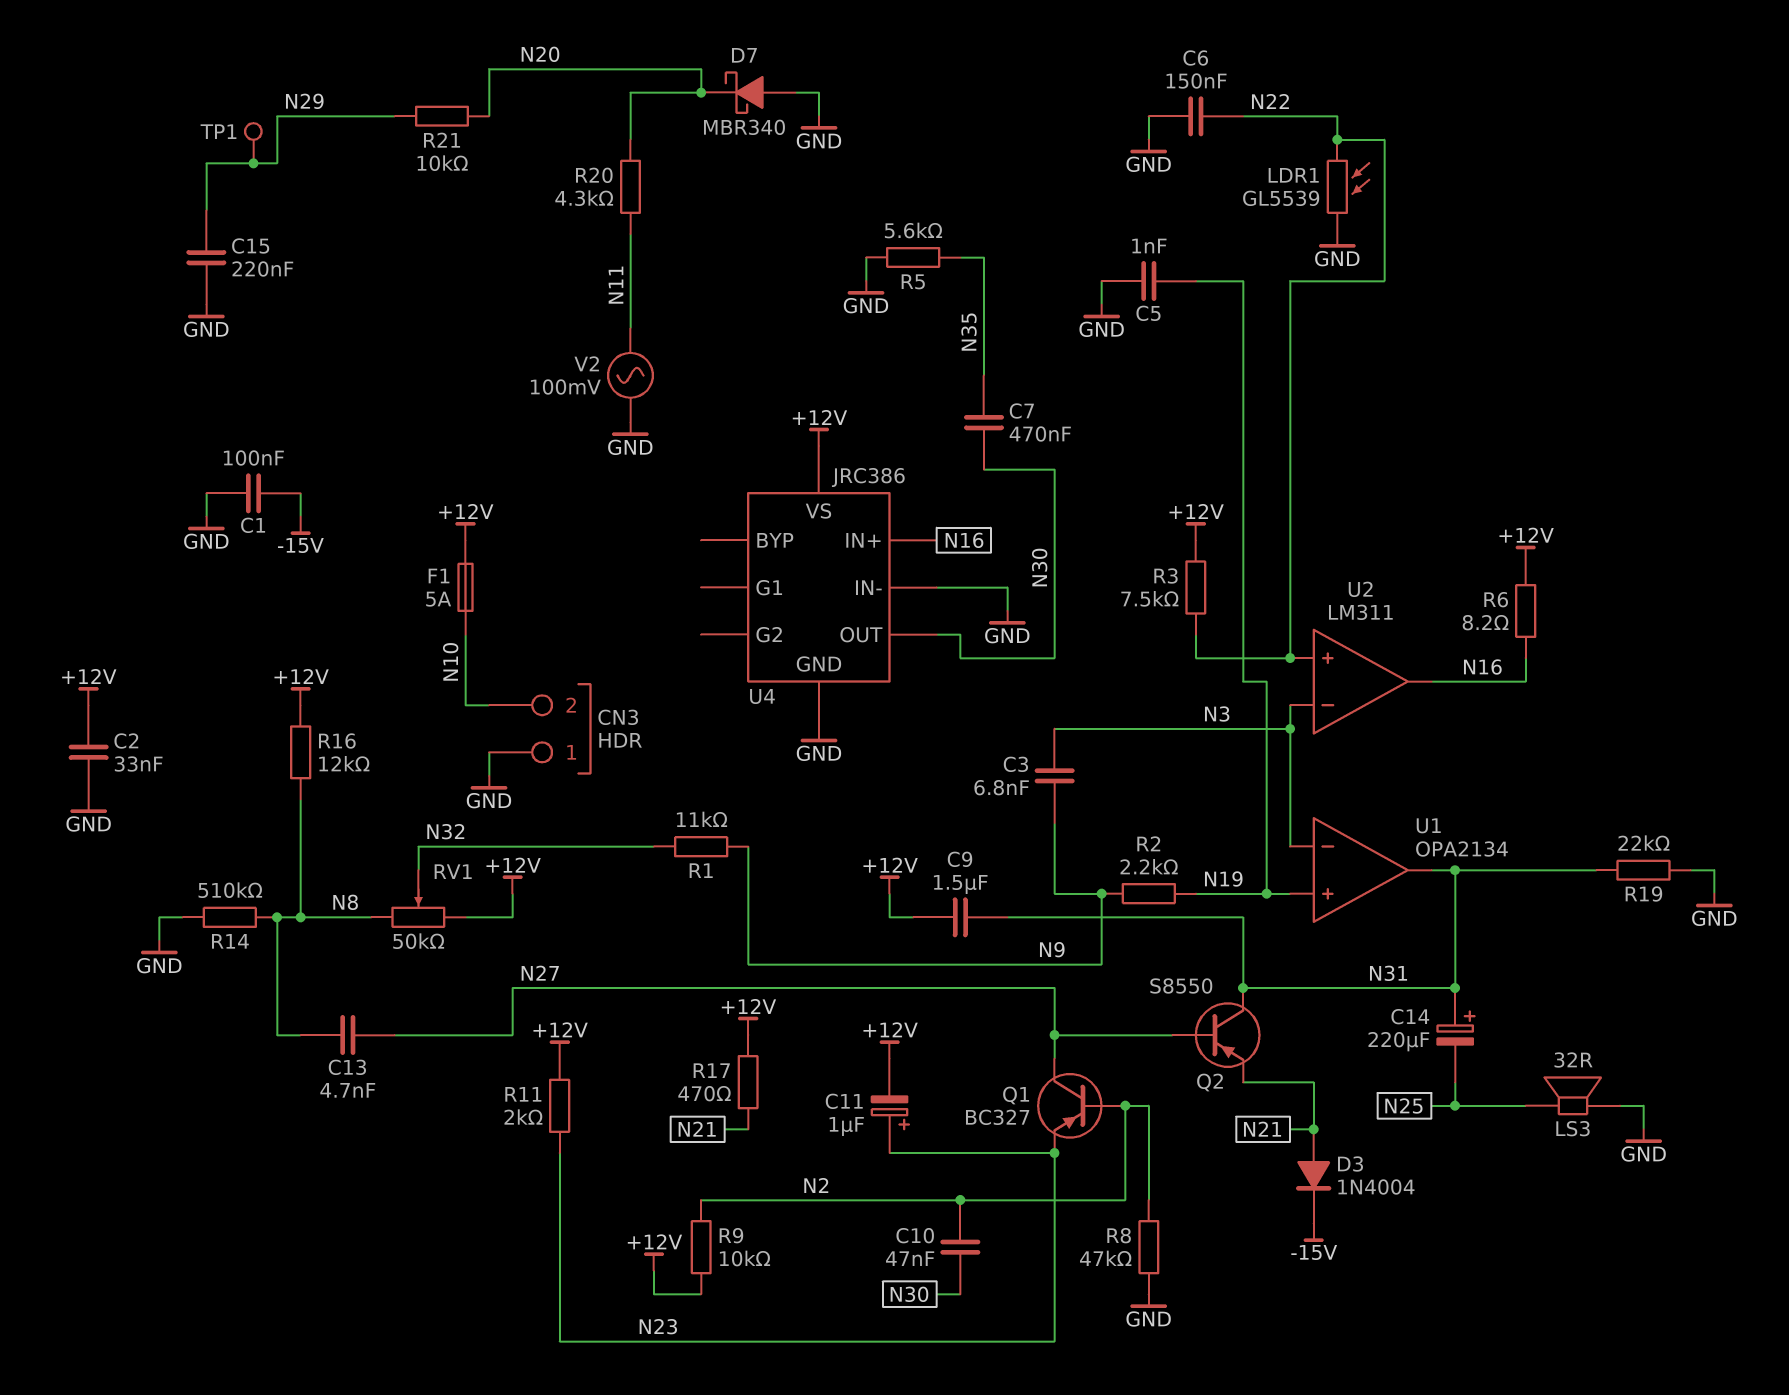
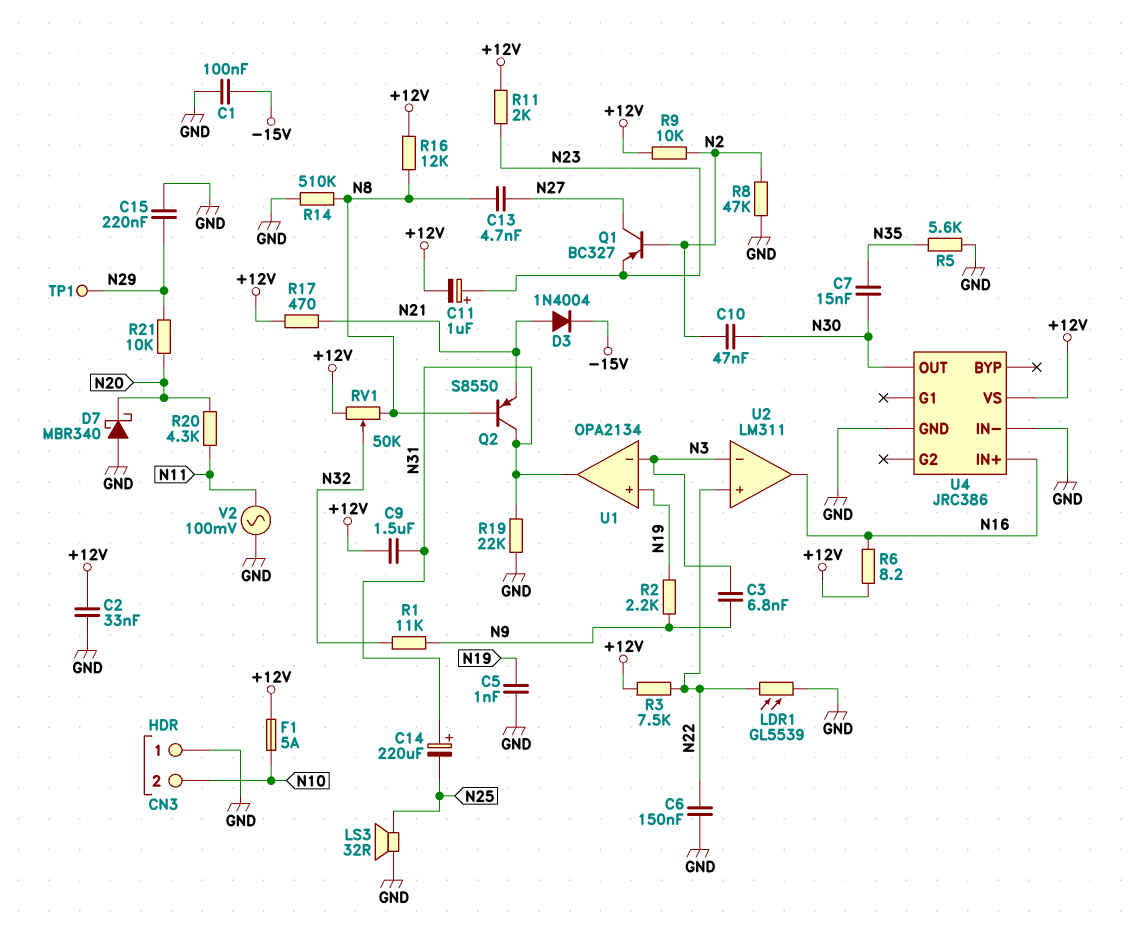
C7: 470nF (N30, N35) -> 15nF (N30, N35)
Q2: PNP S8550 (B N27, C N31, E N21) -> PNP S8550 (B N8, C N31, E N21)

